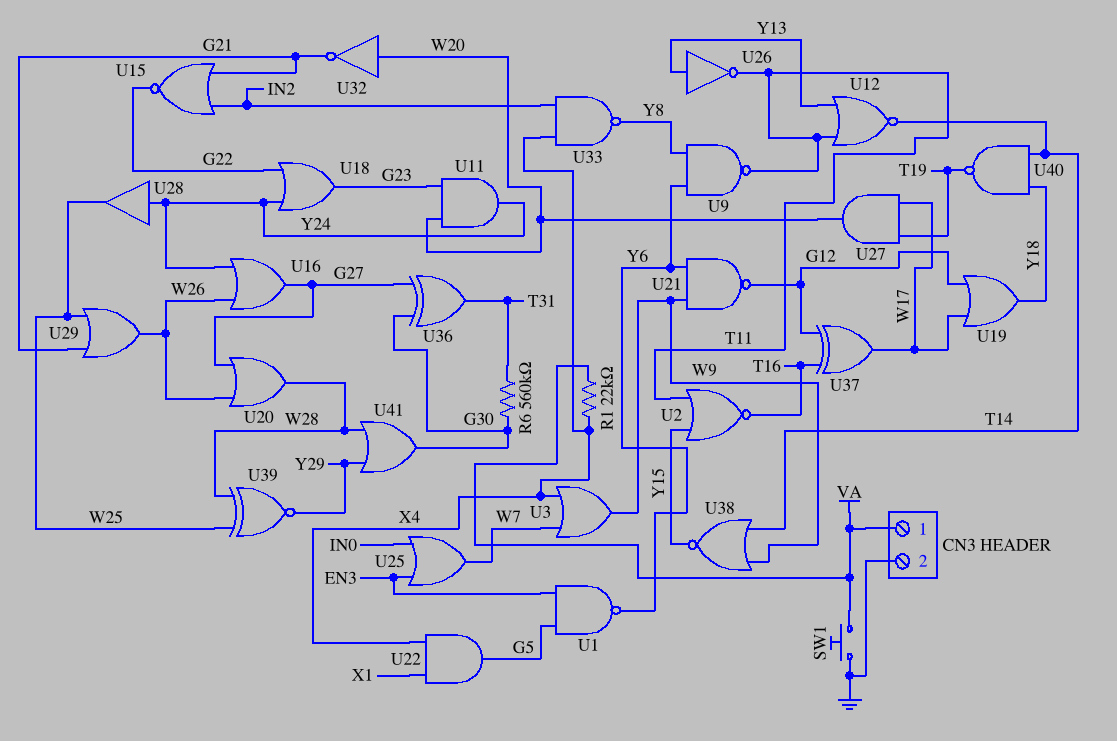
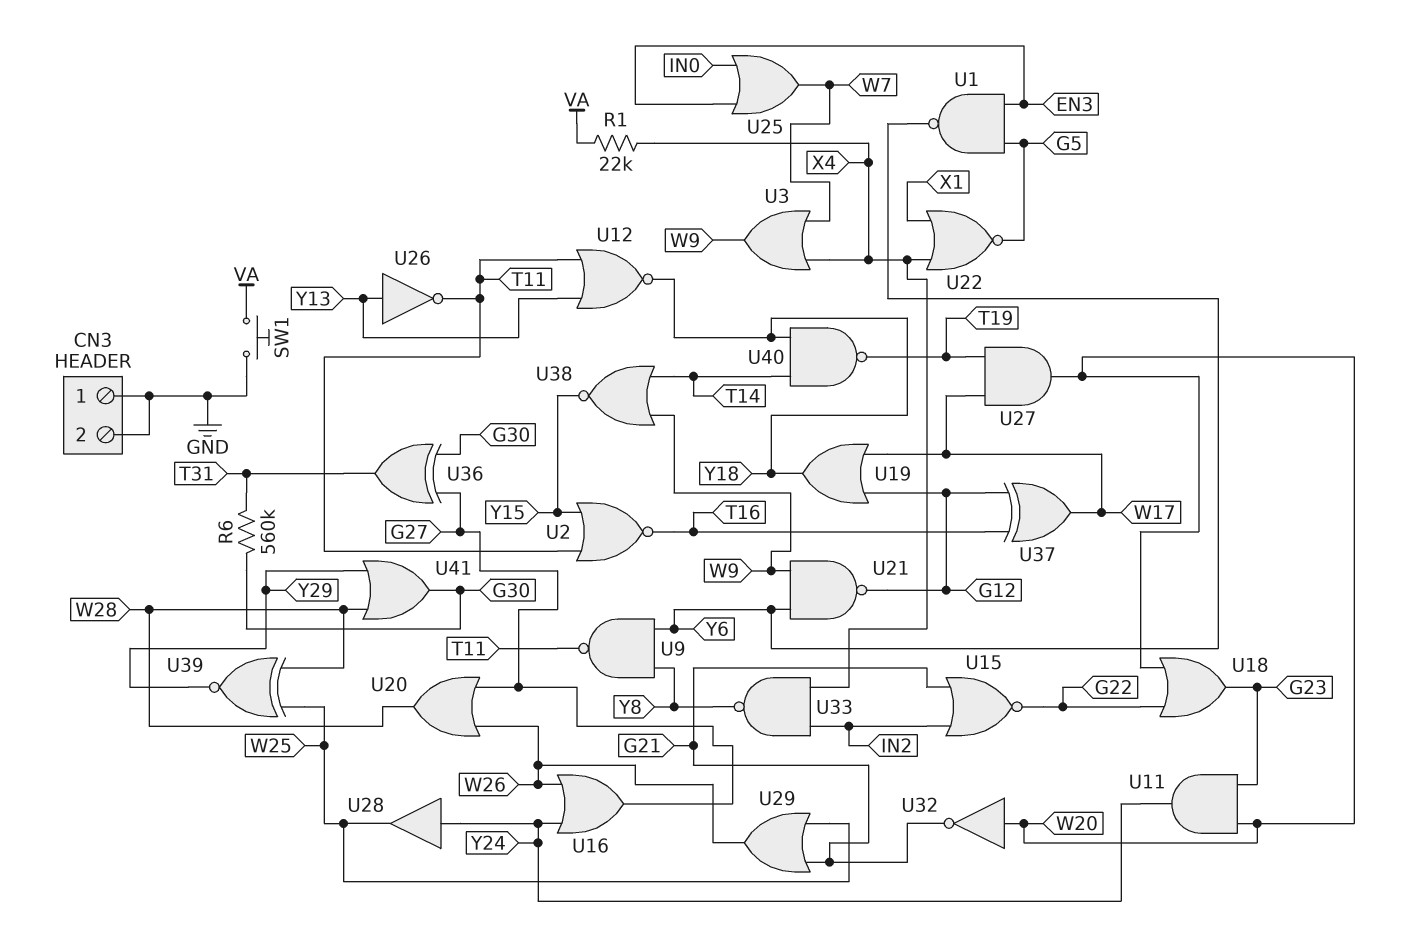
CN3 pin 1: VA -> GND
U12: NOR (in T11, in Y13, out T14) -> NOR (in T11, in Y13, out Y18)
U18: OR (in G22, in Y24, out G23) -> OR (in G22, in W20, out G23)
U22: AND (in X1, in X4, out G5) -> NOR (in X1, in X4, out G5)

